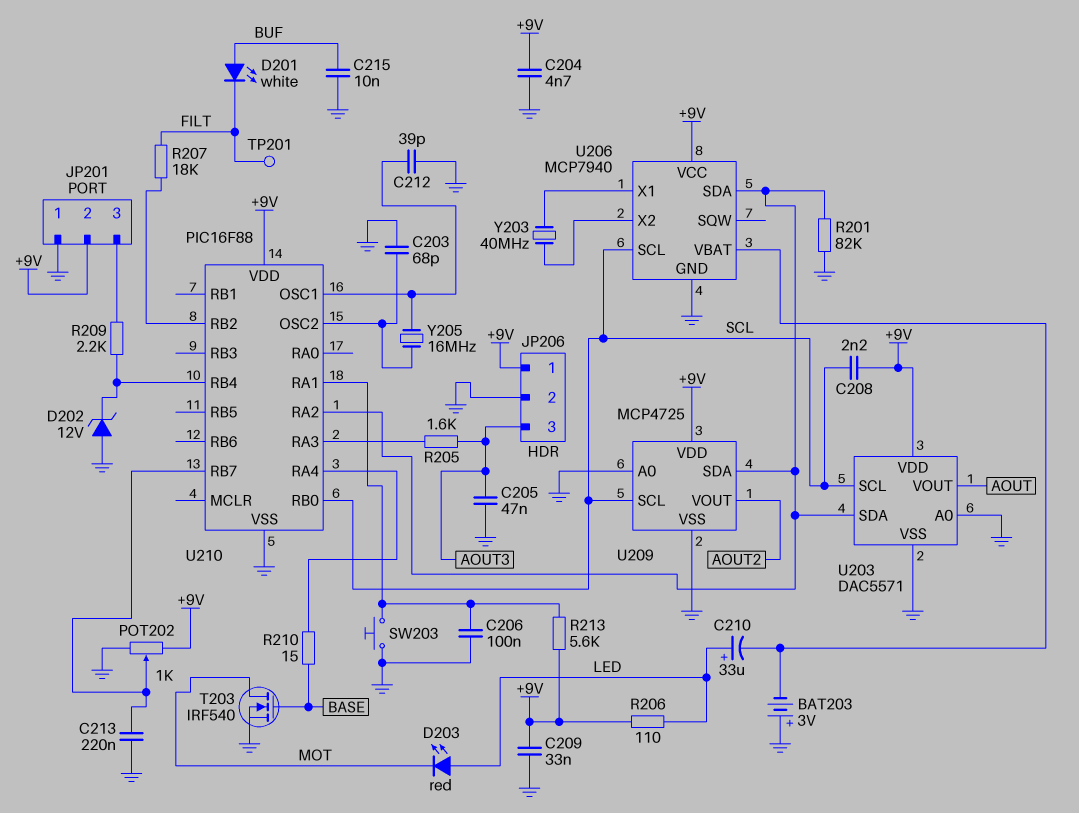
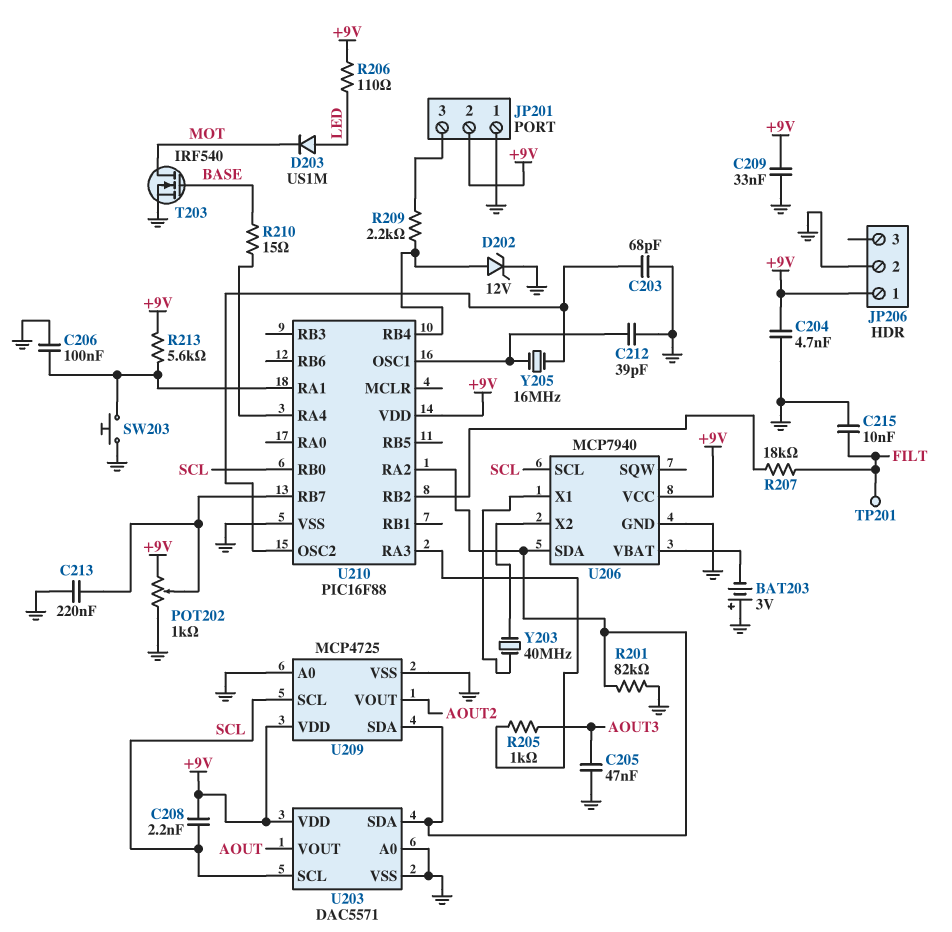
C210: 33uF (plus LED, minus U206/VBAT) -> none
C215: 10nF (BUF, GND) -> 10nF (FILT, GND)
D201: LED white (A BUF, K FILT) -> none
D202: zener 12V (A GND, K U210/RB4) -> zener 12V (A U210/RB4, K GND)
D203: LED red (A LED, K MOT) -> diode US1M (A LED, K MOT)
JP206 pin 3: AOUT3 -> none
R205: 1.6k (AOUT3, U210/RA3) -> 1k (AOUT3, U210/RA3)

